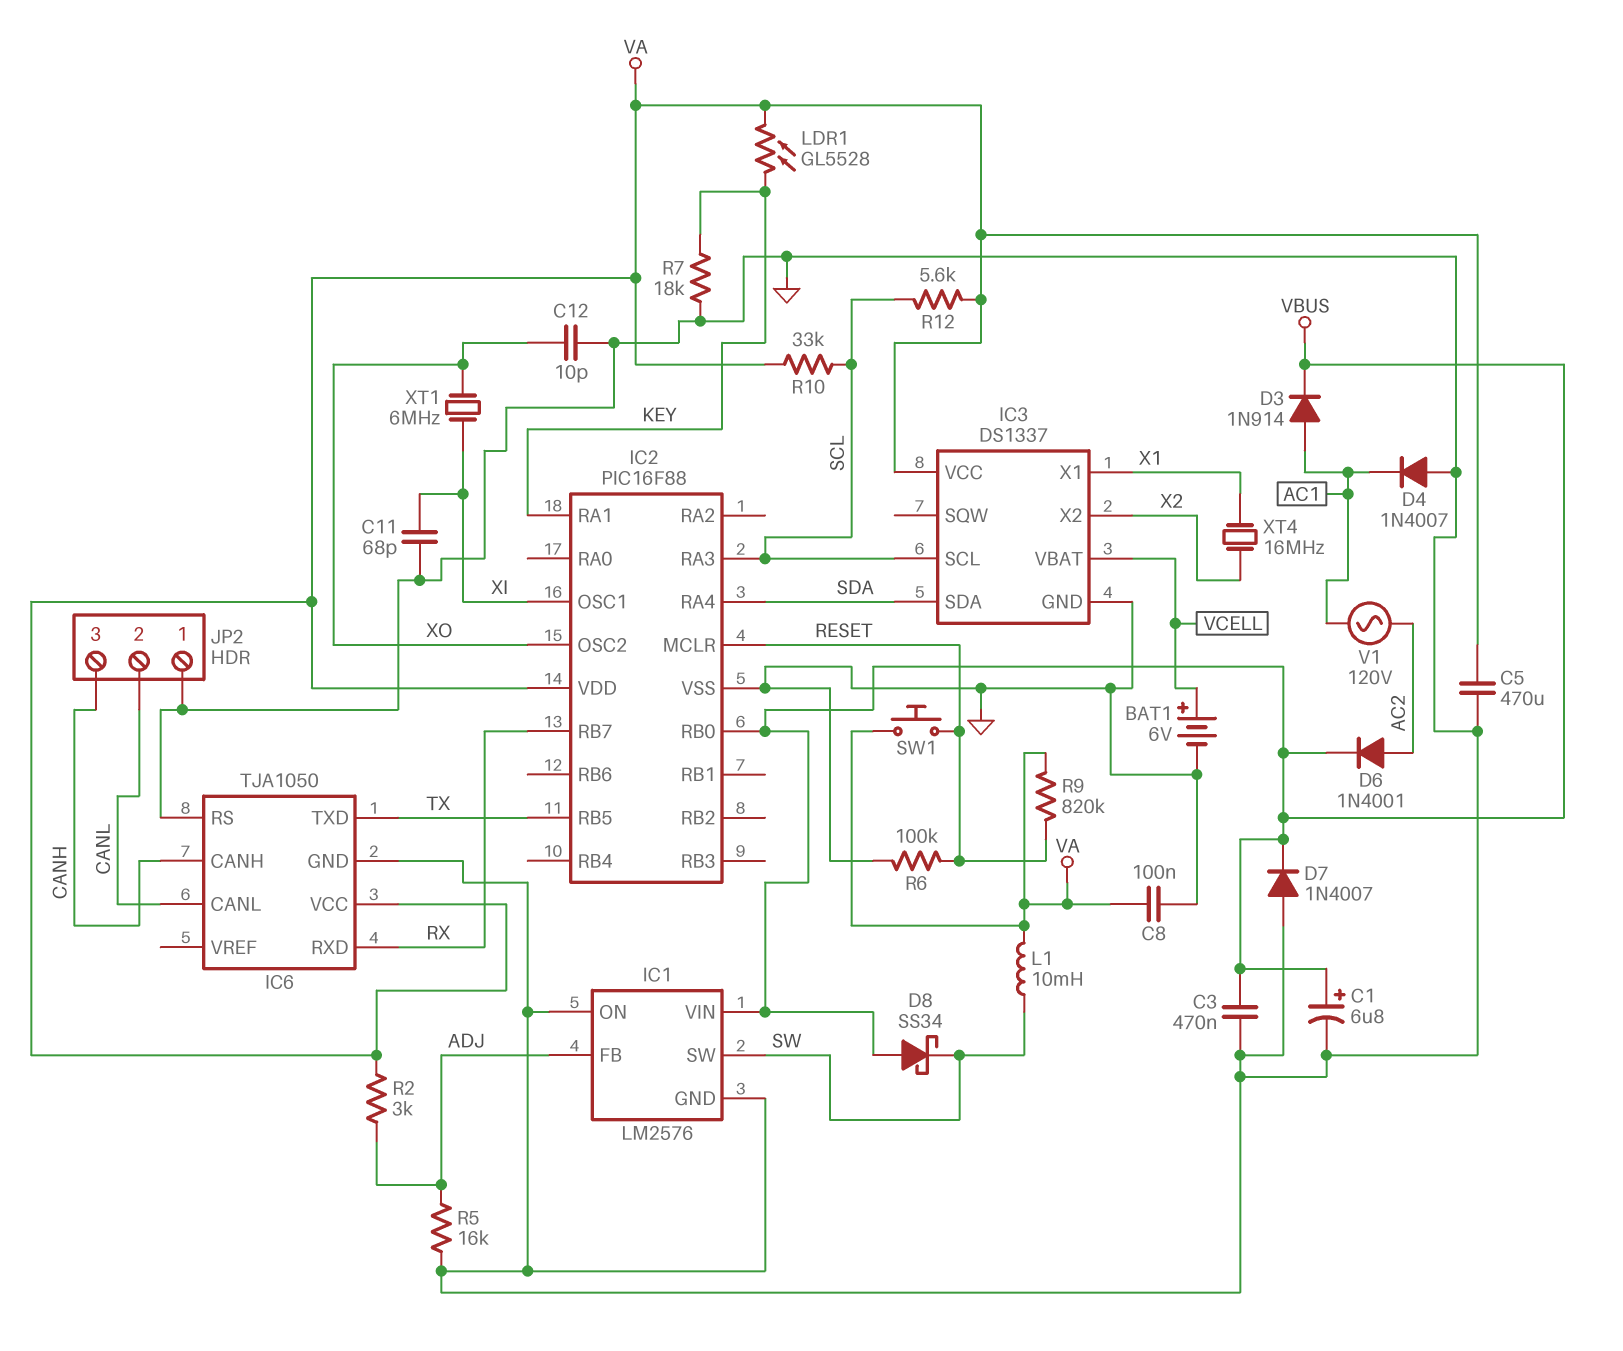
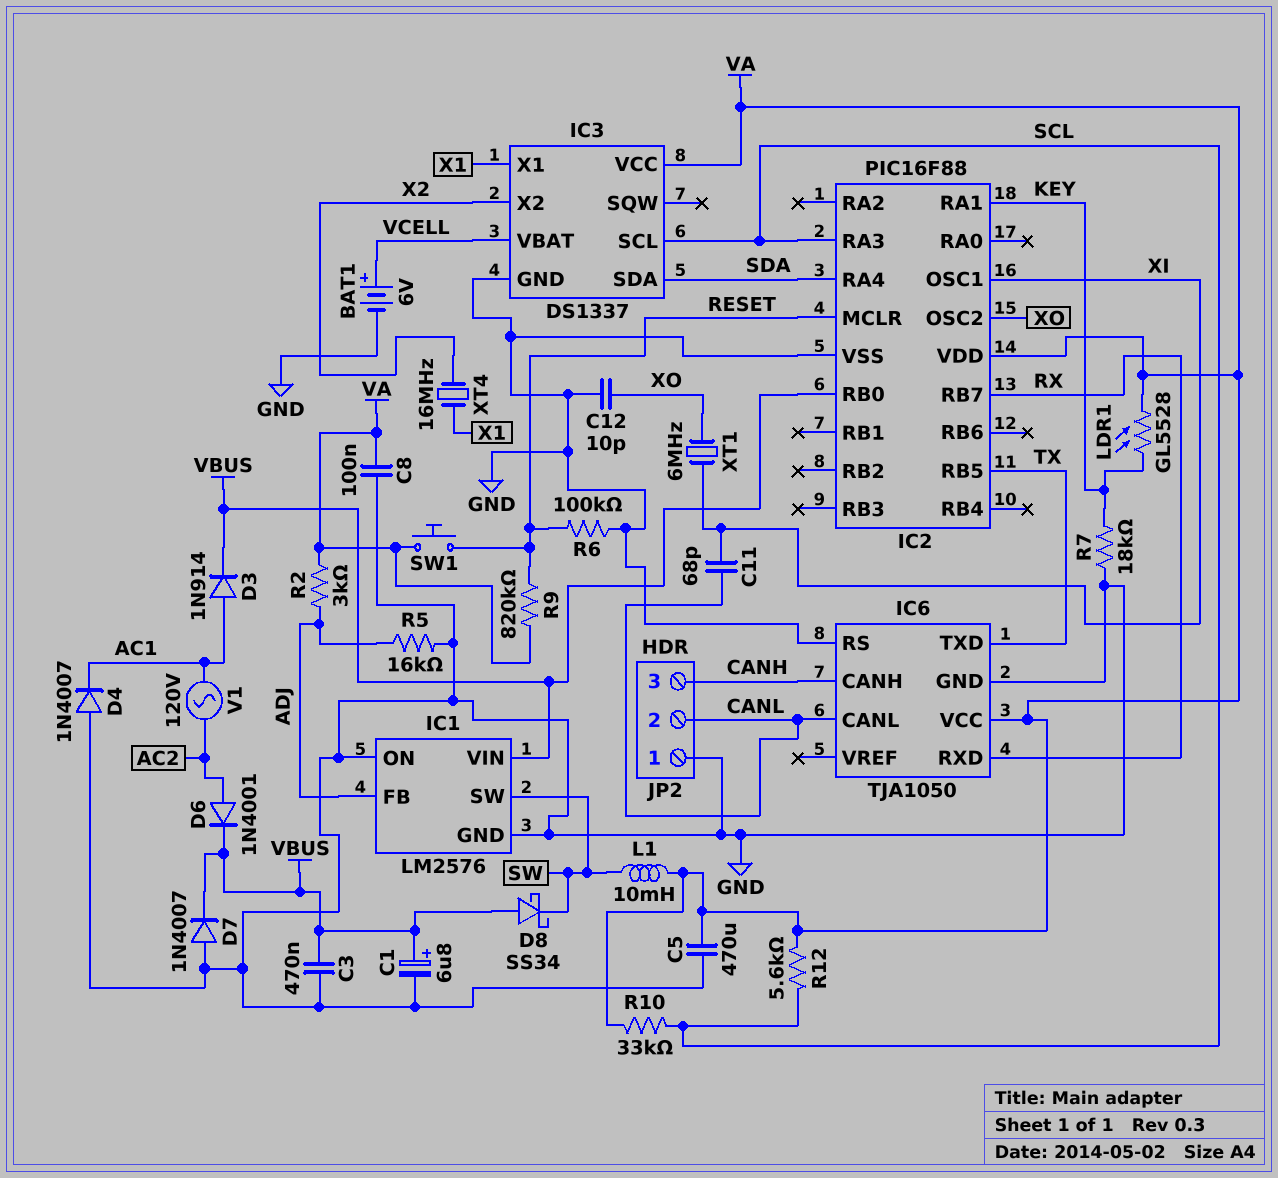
C11: 68pF (GND, XI) -> 68pF (CANL, XI)

